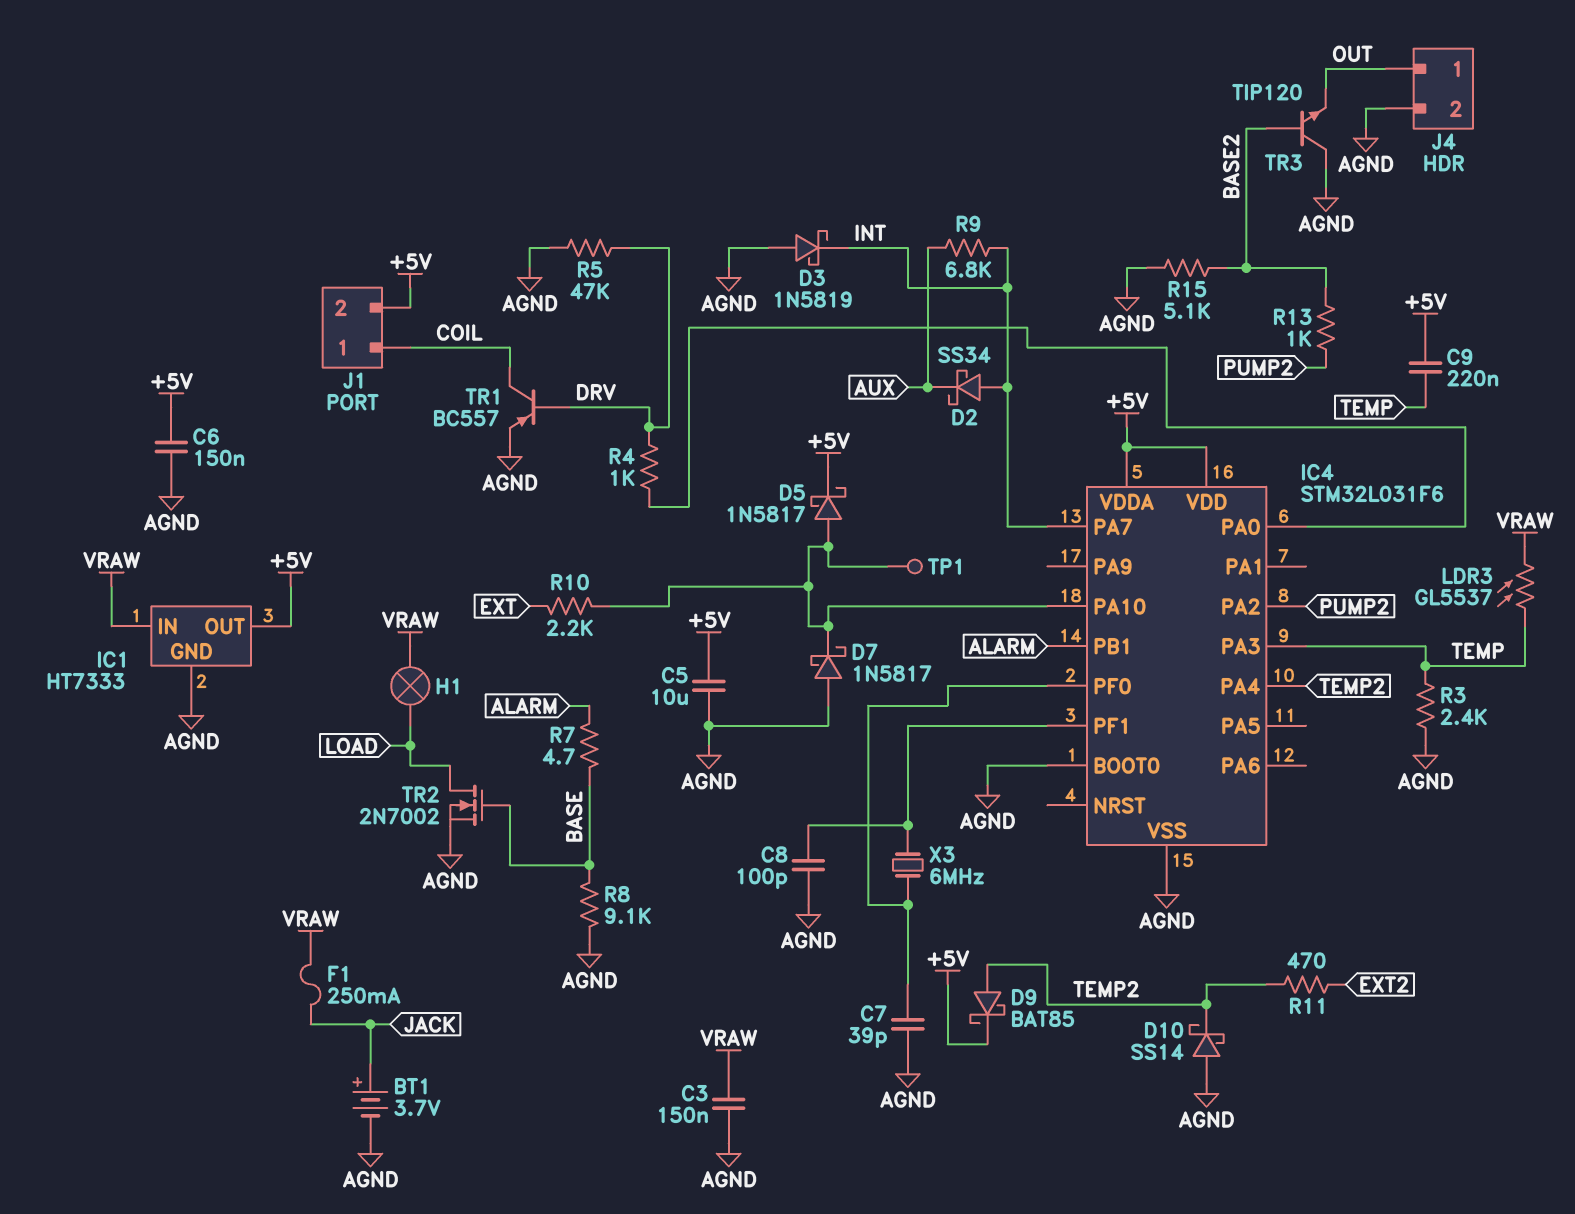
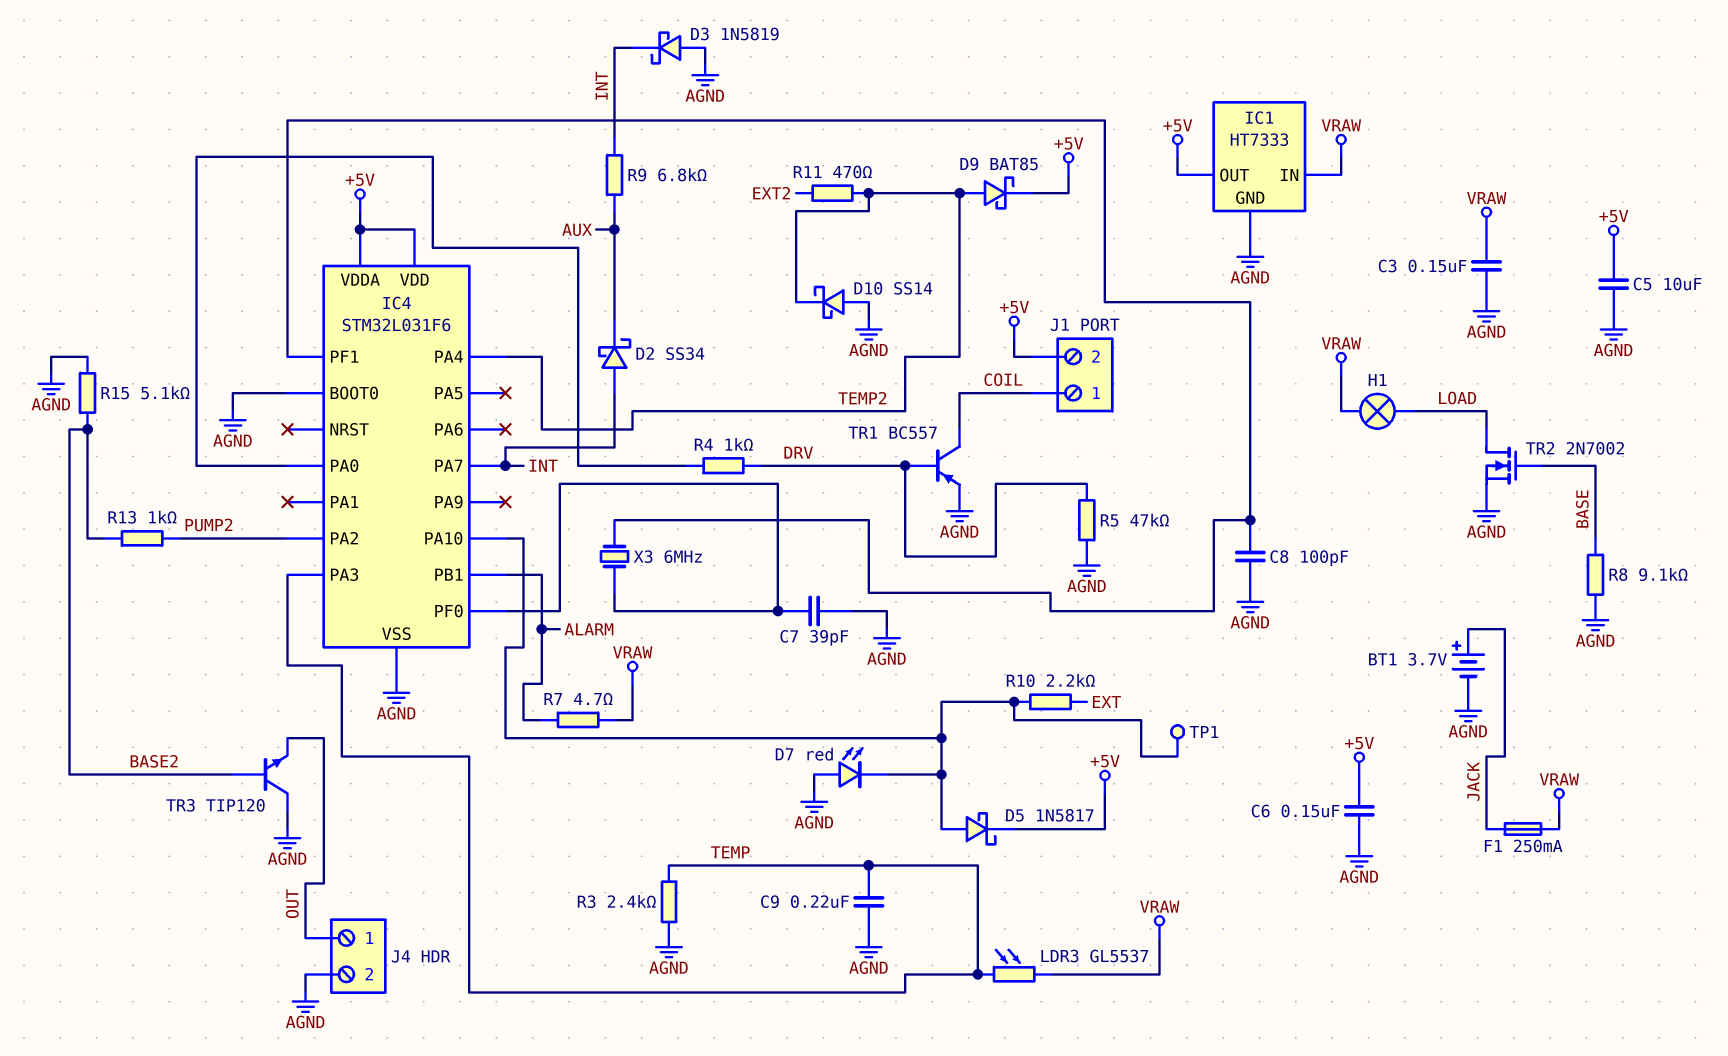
C9: 220nF (+5V, TEMP) -> 220nF (AGND, TEMP)
D7: schottky 1N5817 (A AGND, K IC4/PA10) -> LED red (A AGND, K IC4/PA10)
R7: 4.7 (ALARM, BASE) -> 4.7 (ALARM, VRAW)

